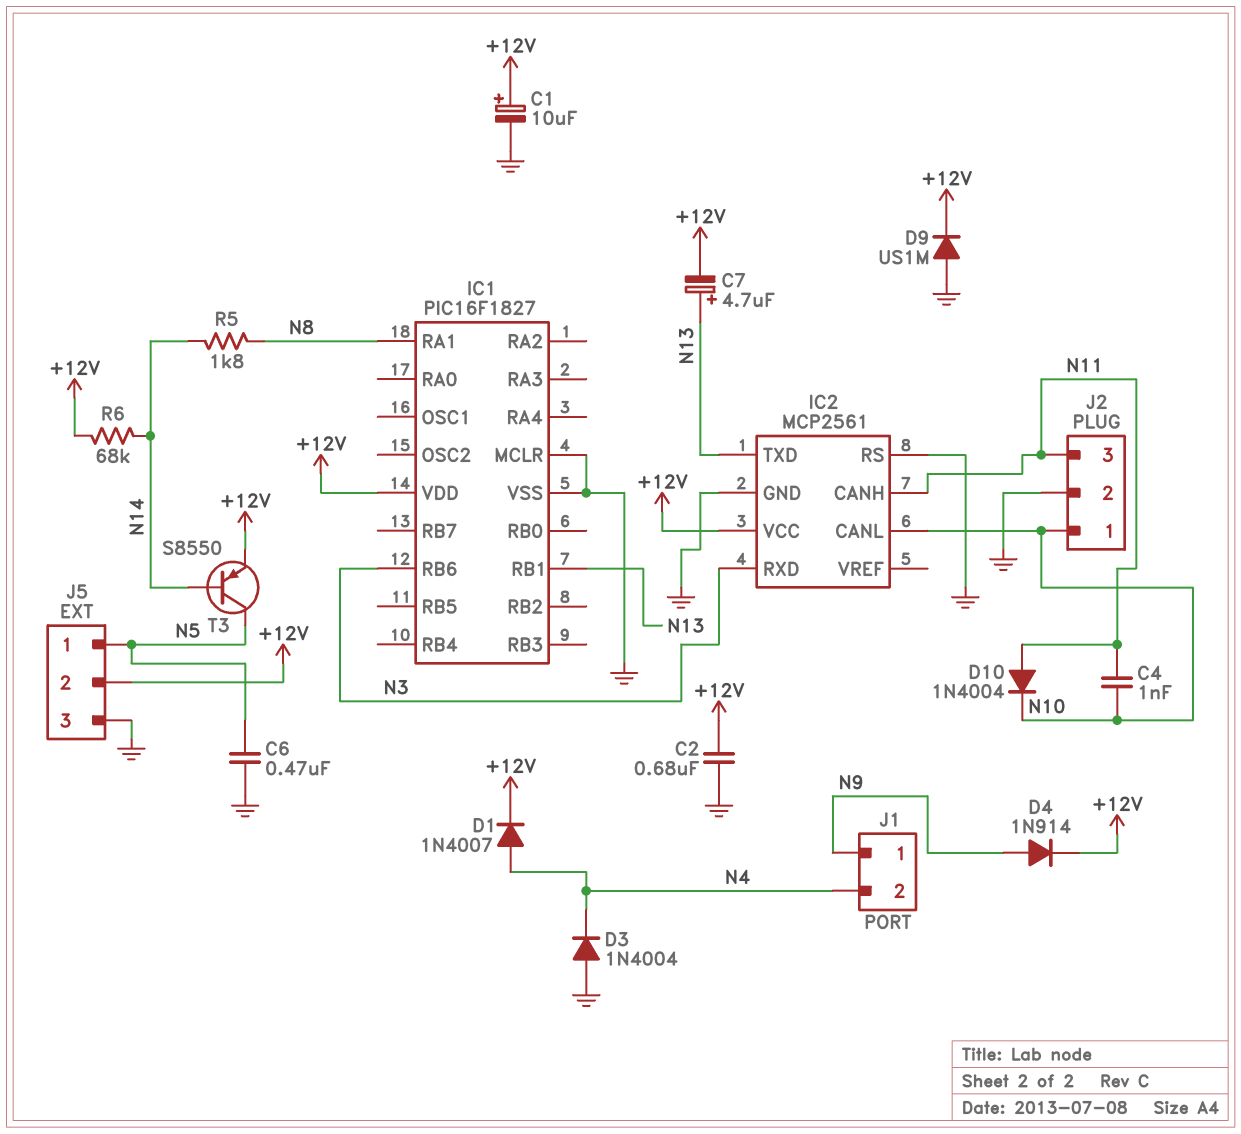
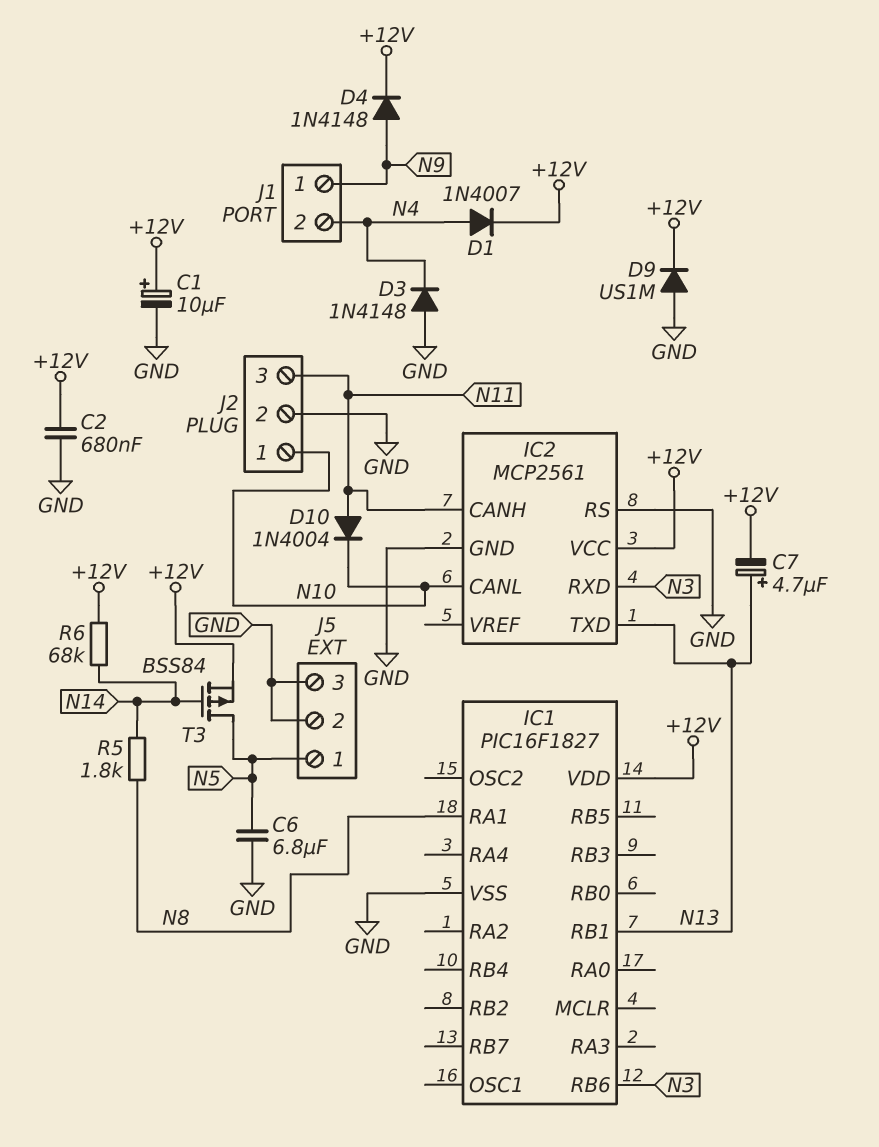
C4: 1nF (N10, N11) -> none
C6: 470nF (GND, N5) -> 6.8uF (GND, N5)
D3: diode 1N4004 (A GND, K N4) -> diode 1N4148 (A GND, K N4)
D4: diode 1N914 (A N9, K +12V) -> diode 1N4148 (A N9, K +12V)
IC1 pin MCLR: GND -> none
J5 pin 2: +12V -> GND
T3: PNP S8550 (B N14, C N5, E +12V) -> PMOS BSS84 (G N14, D N5, S +12V)

